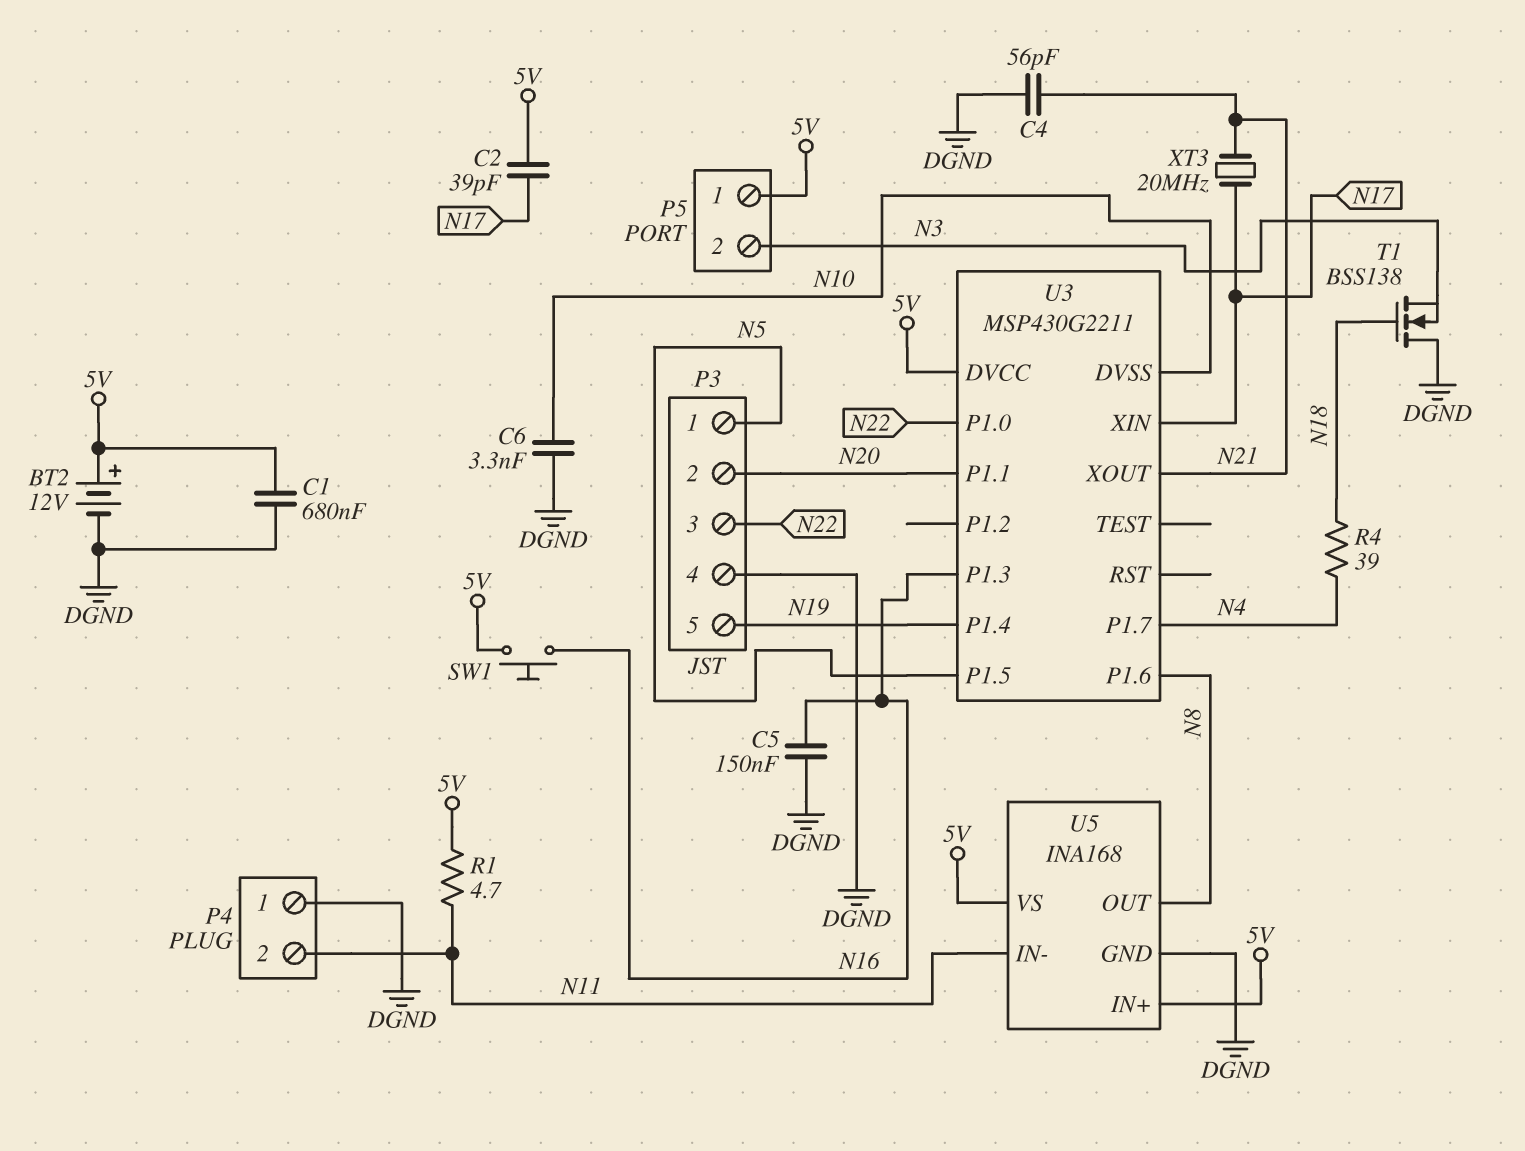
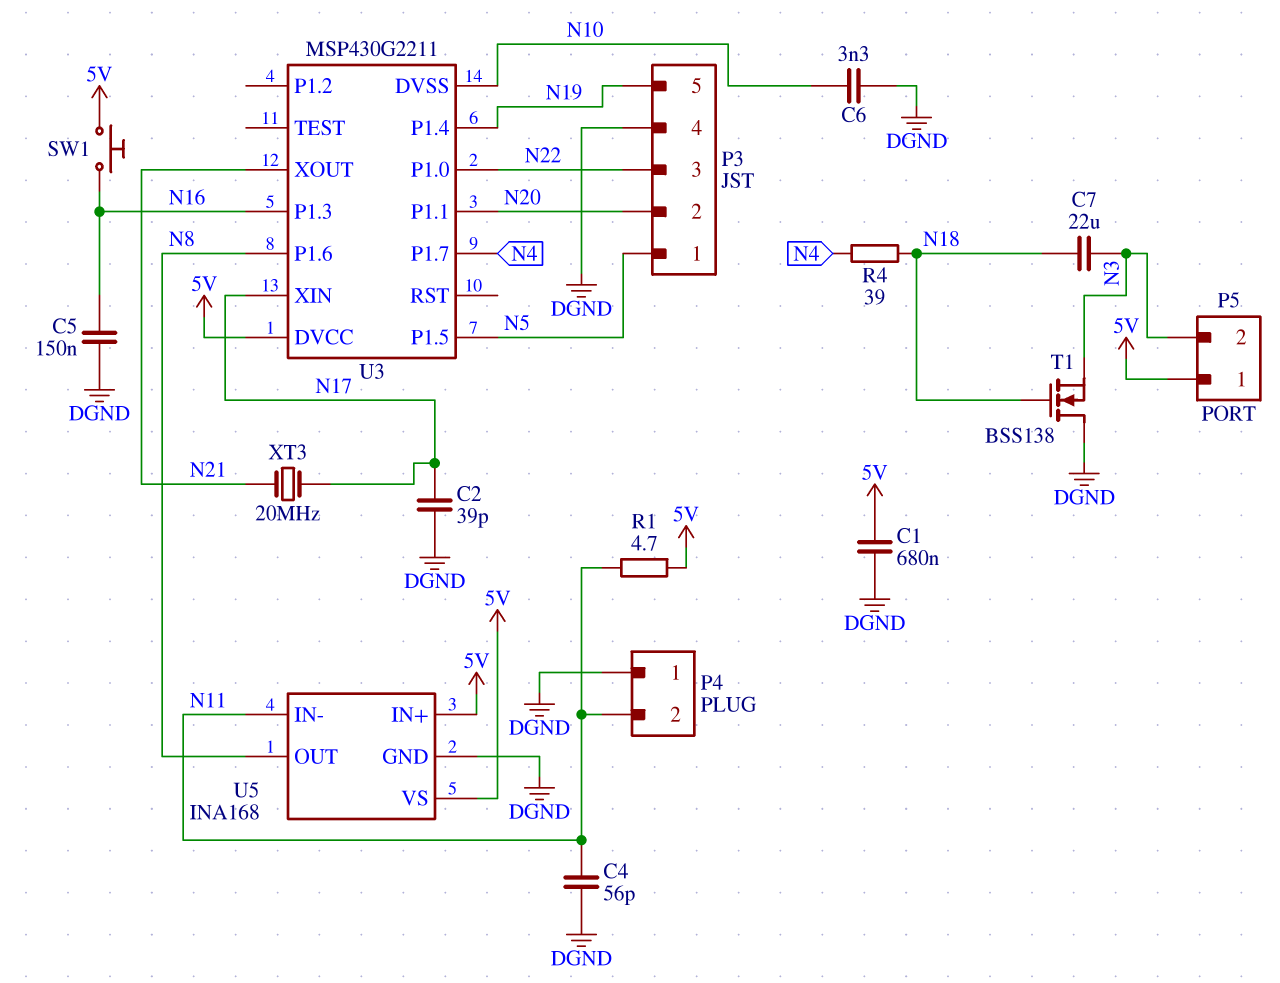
BT2: 12V (plus 5V, minus DGND) -> none
C2: 39pF (5V, N17) -> 39pF (DGND, N17)
C4: 56pF (DGND, N21) -> 56pF (DGND, N11)
C7: none -> 22uF (N3, N18)

